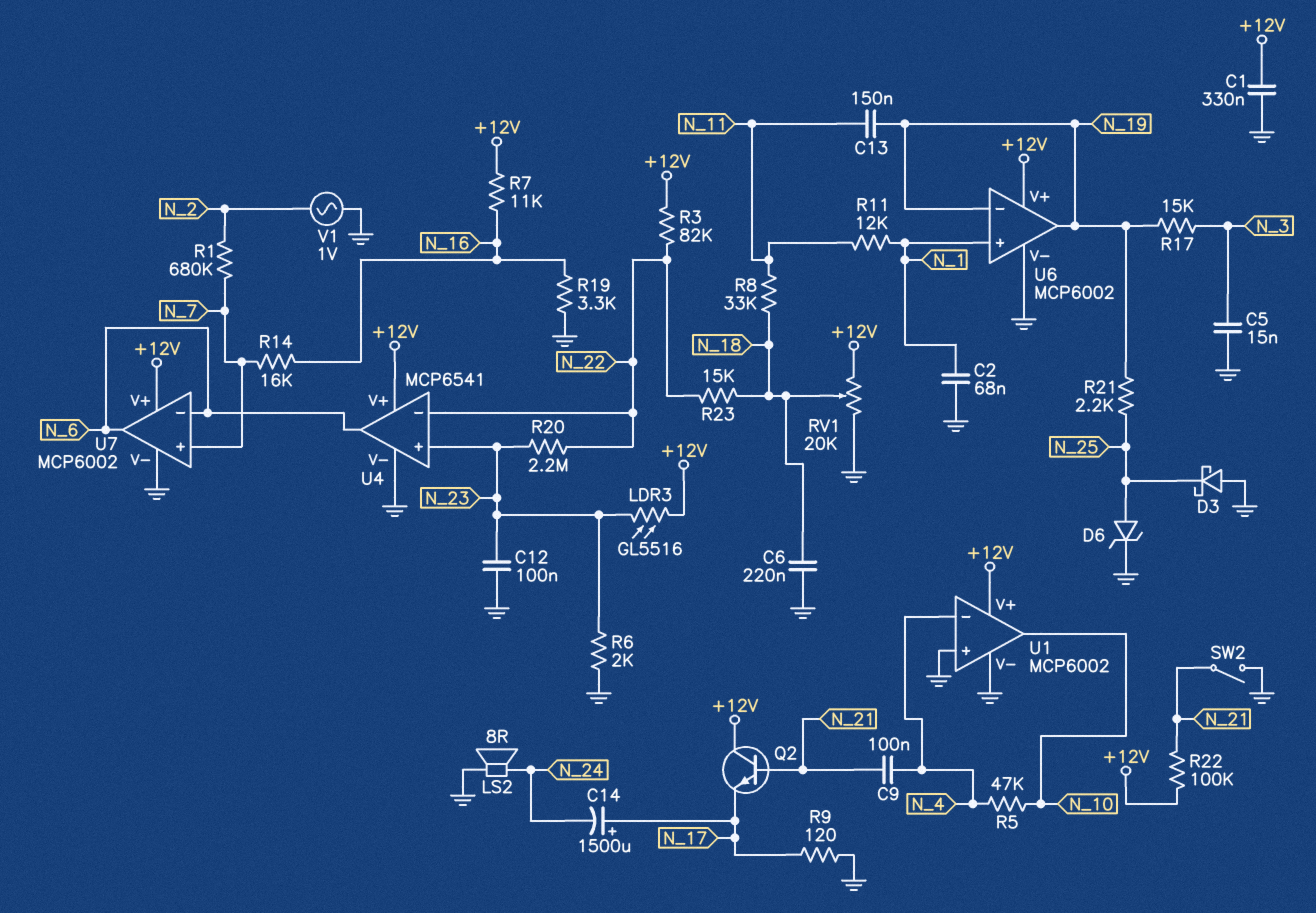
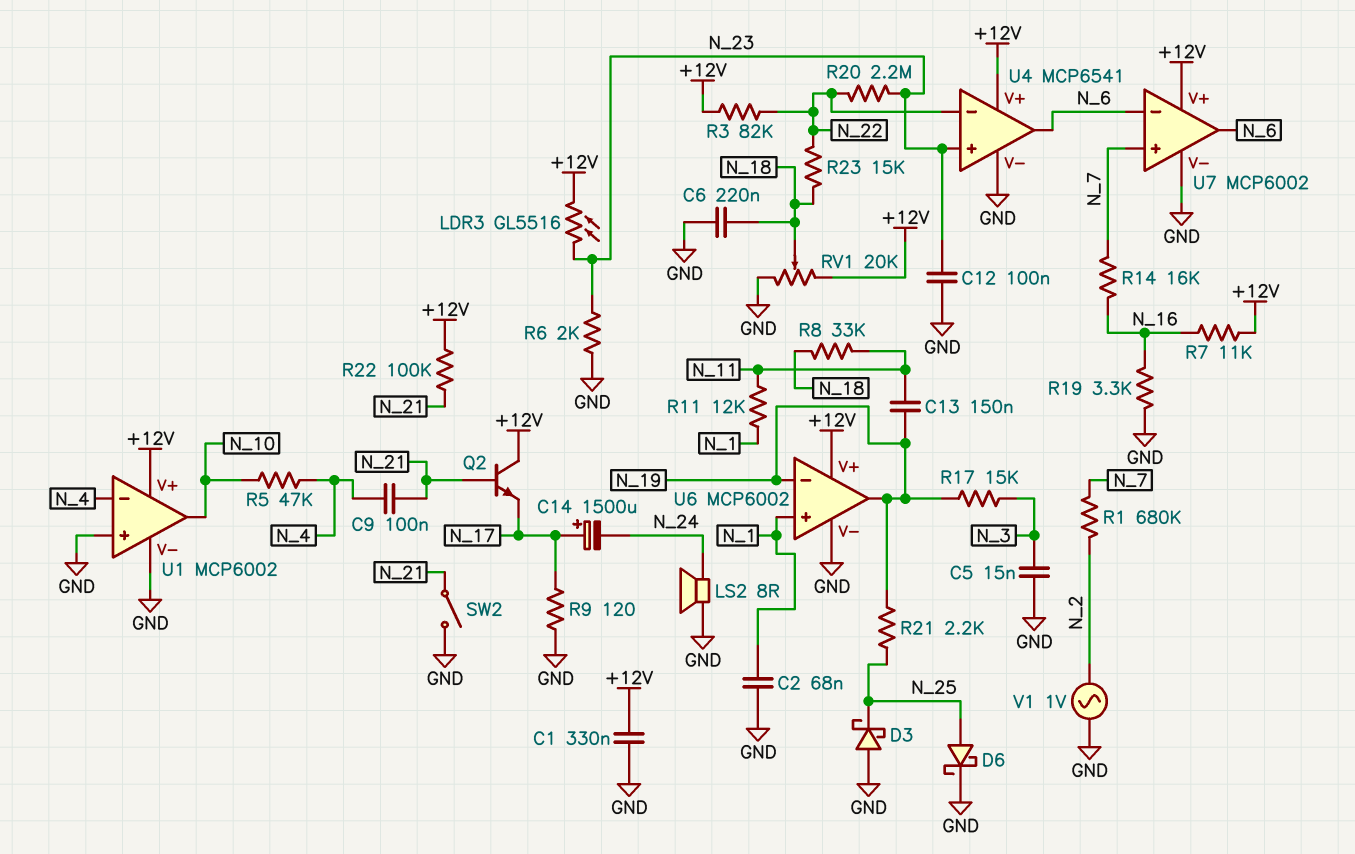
D6: zener (A N_25, K GND) -> schottky (A N_25, K GND)

